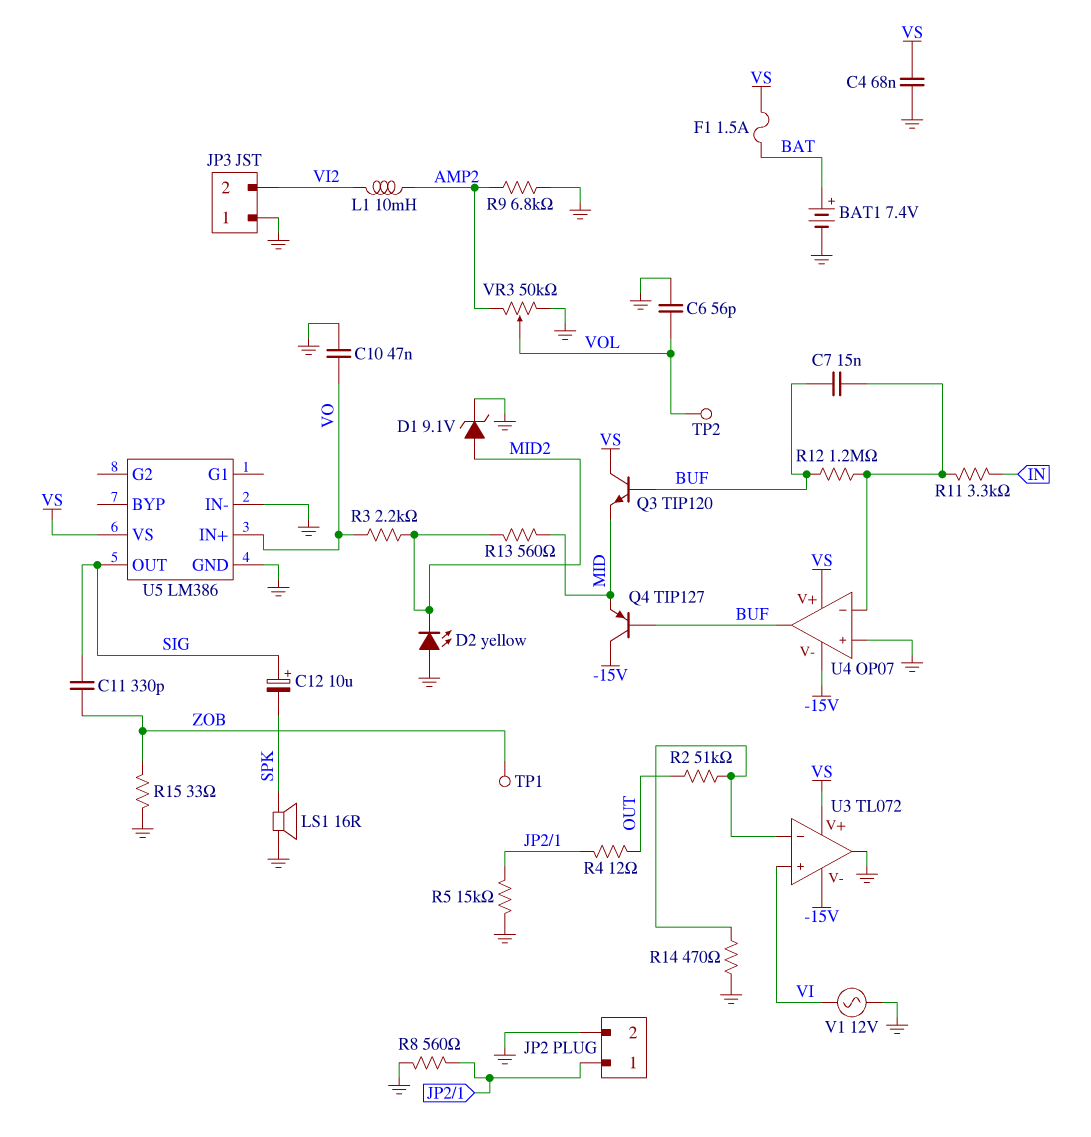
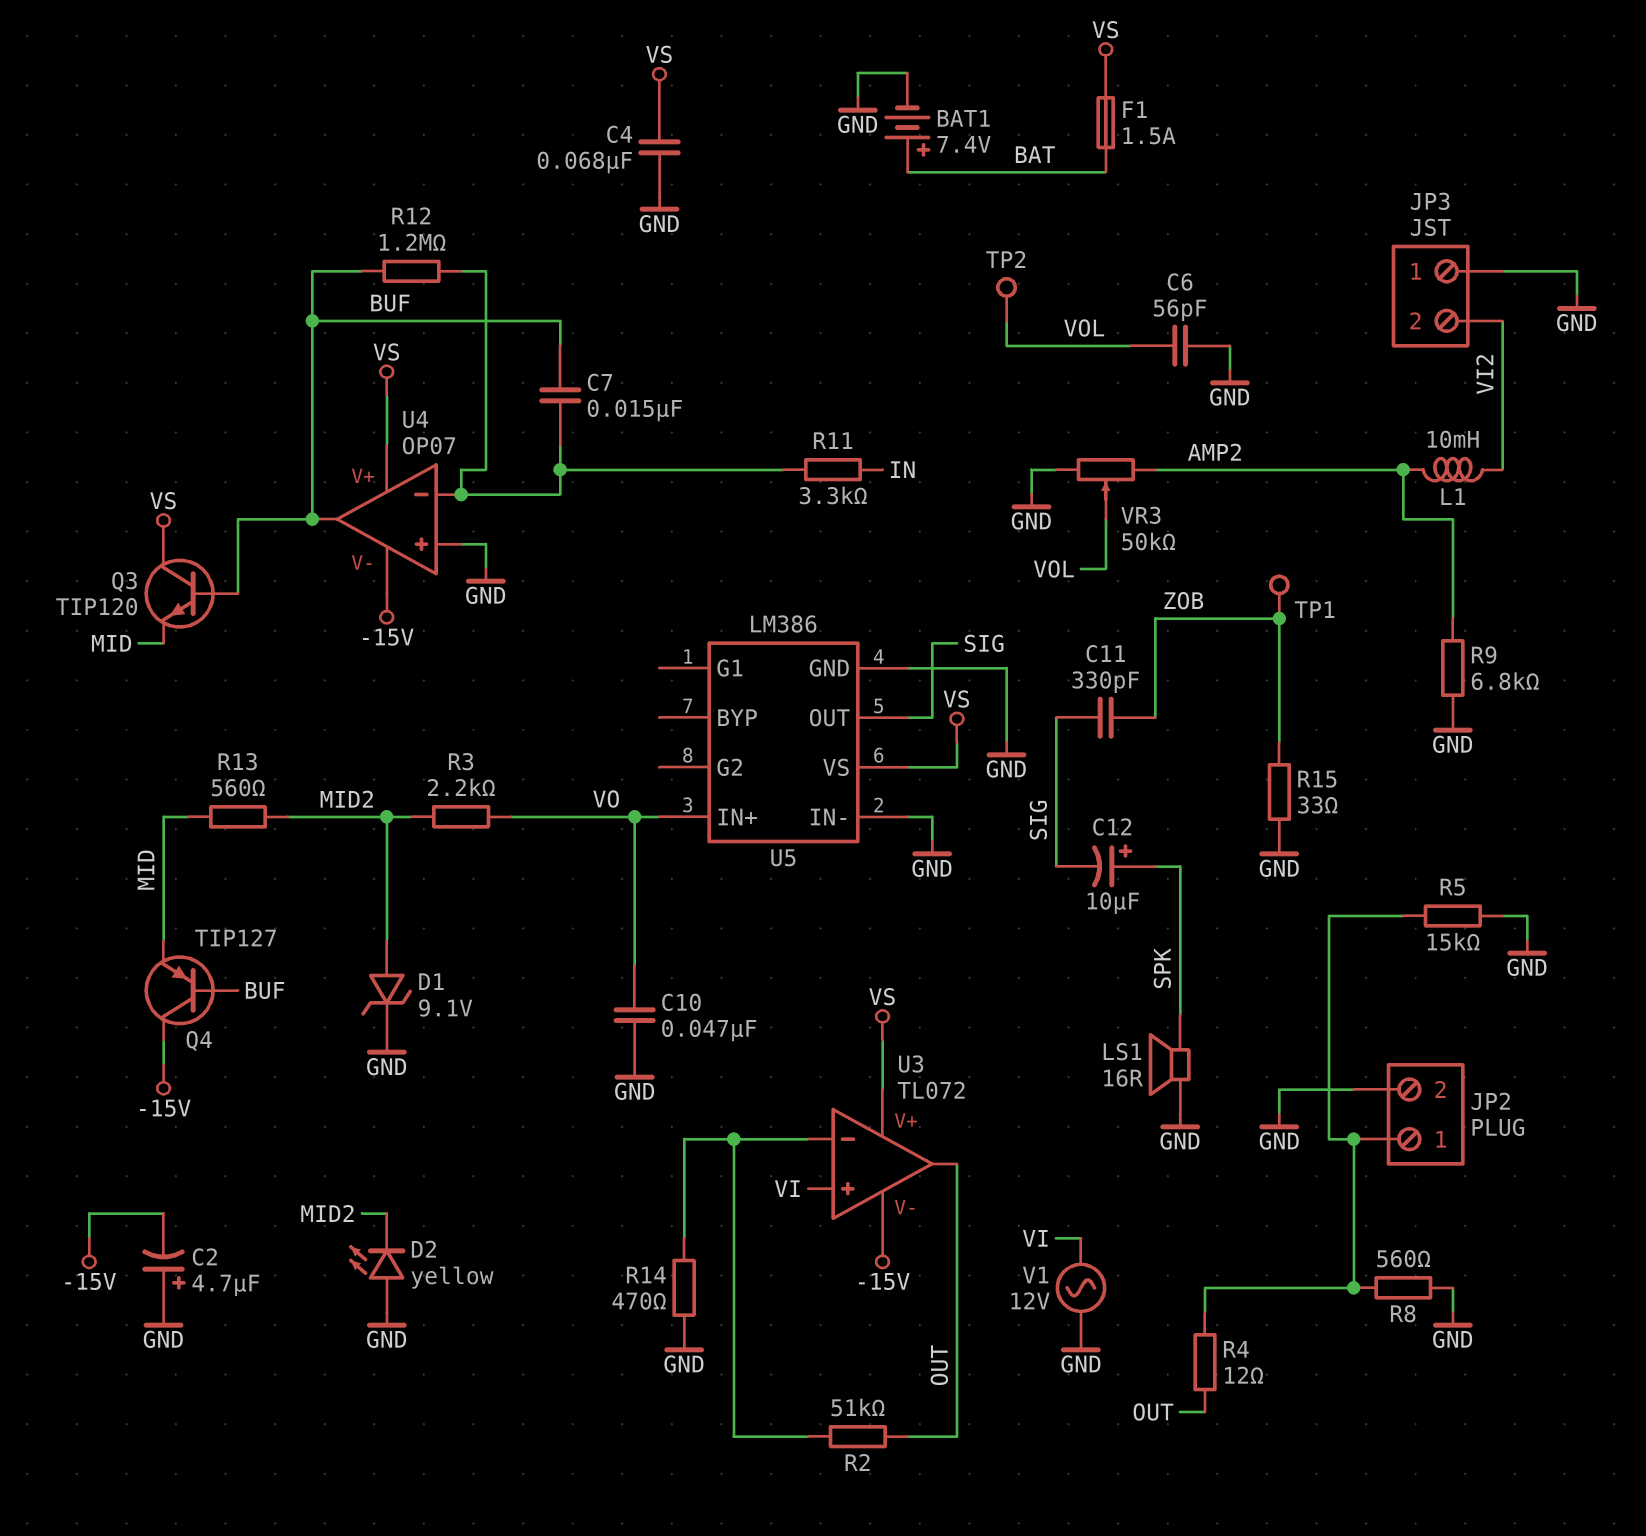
C2: none -> 4.7uF (plus GND, minus -15V)
C12: 10uF (plus SIG, minus SPK) -> 10uF (plus SPK, minus SIG)
U3 pin out: GND -> OUT

